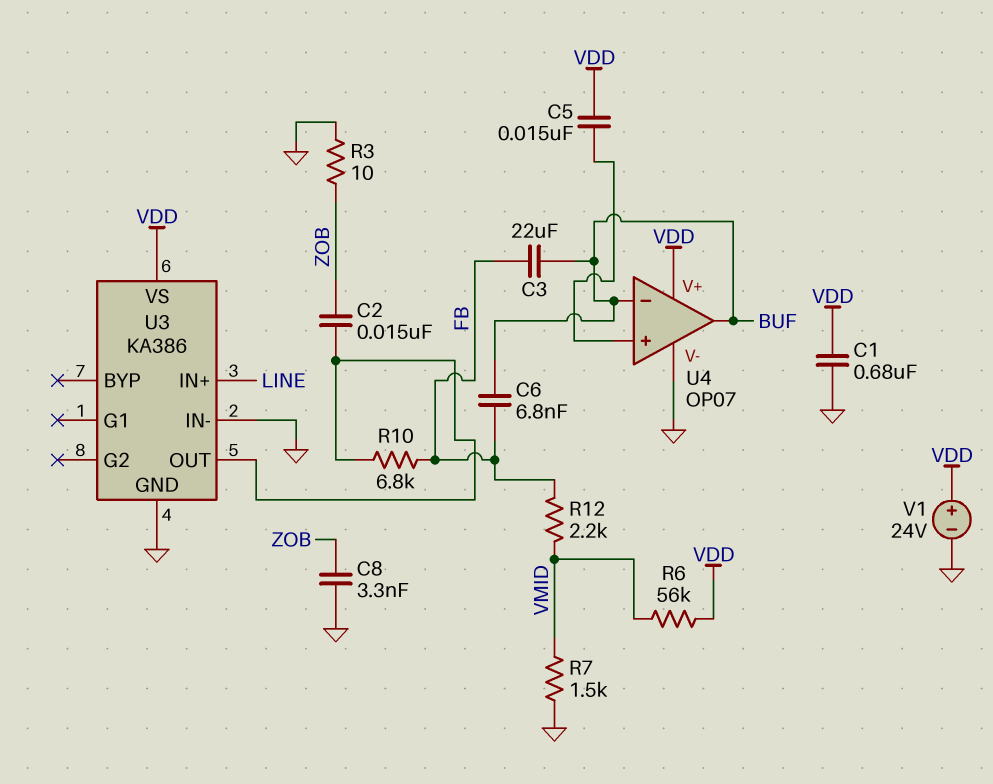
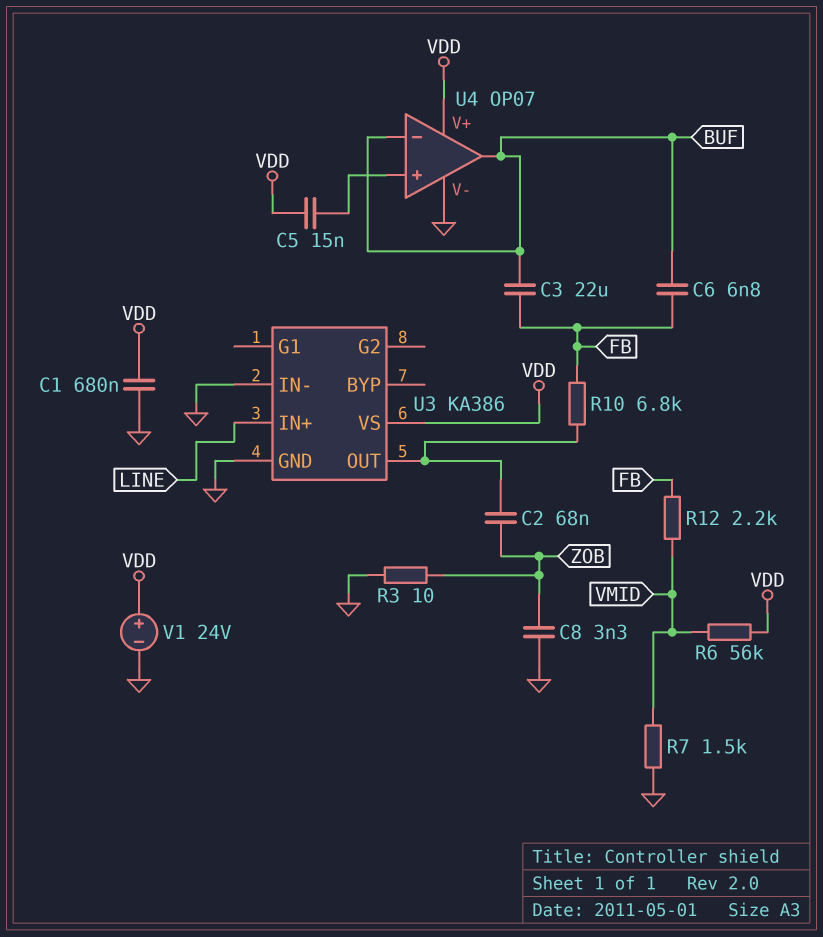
C2: 15nF (U3/OUT, ZOB) -> 68nF (U3/OUT, ZOB)

